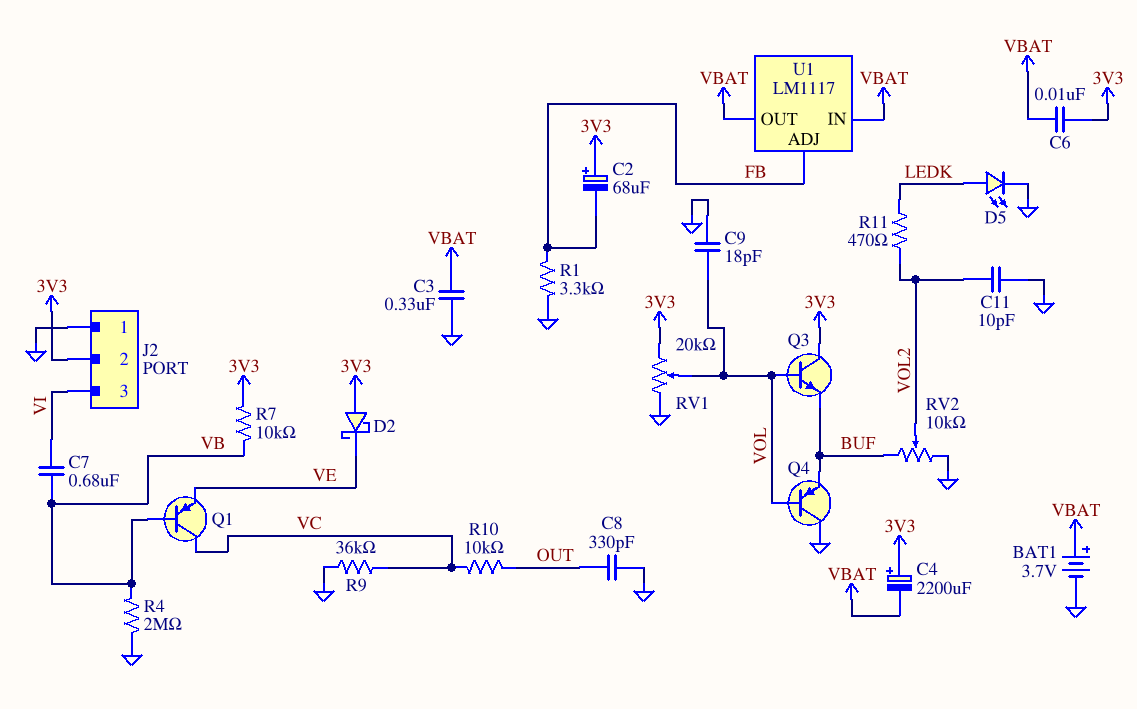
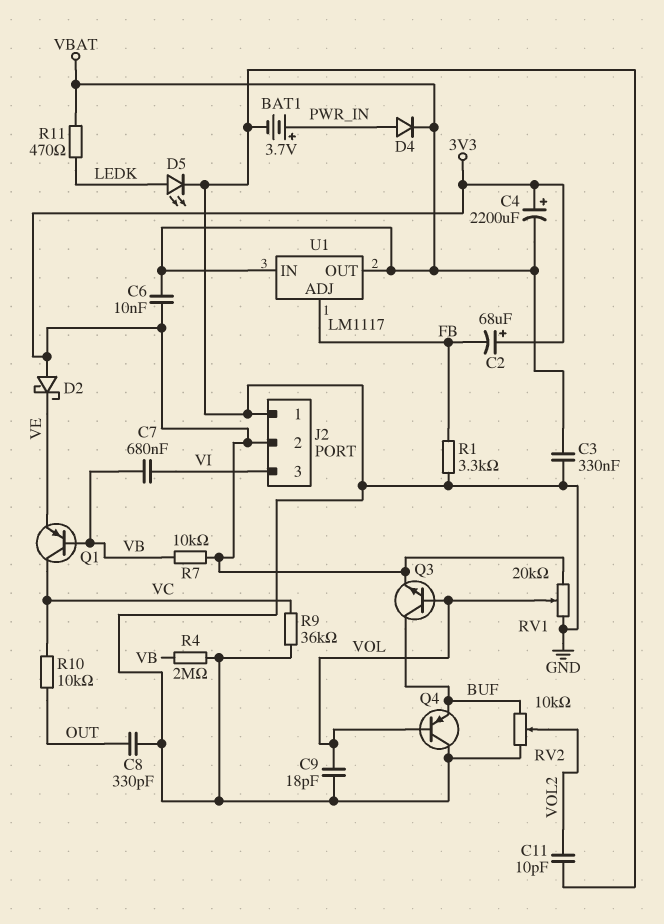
BAT1: 3.7V (plus VBAT, minus GND) -> 3.7V (plus PWR_IN, minus GND)
D4: none -> diode (A PWR_IN, K VBAT)
Q3: NPN (B VOL, C 3V3, E BUF) -> NPN (B VOL, C BUF, E 3V3)
R11: 470 (LEDK, VOL2) -> 470 (LEDK, VBAT)

